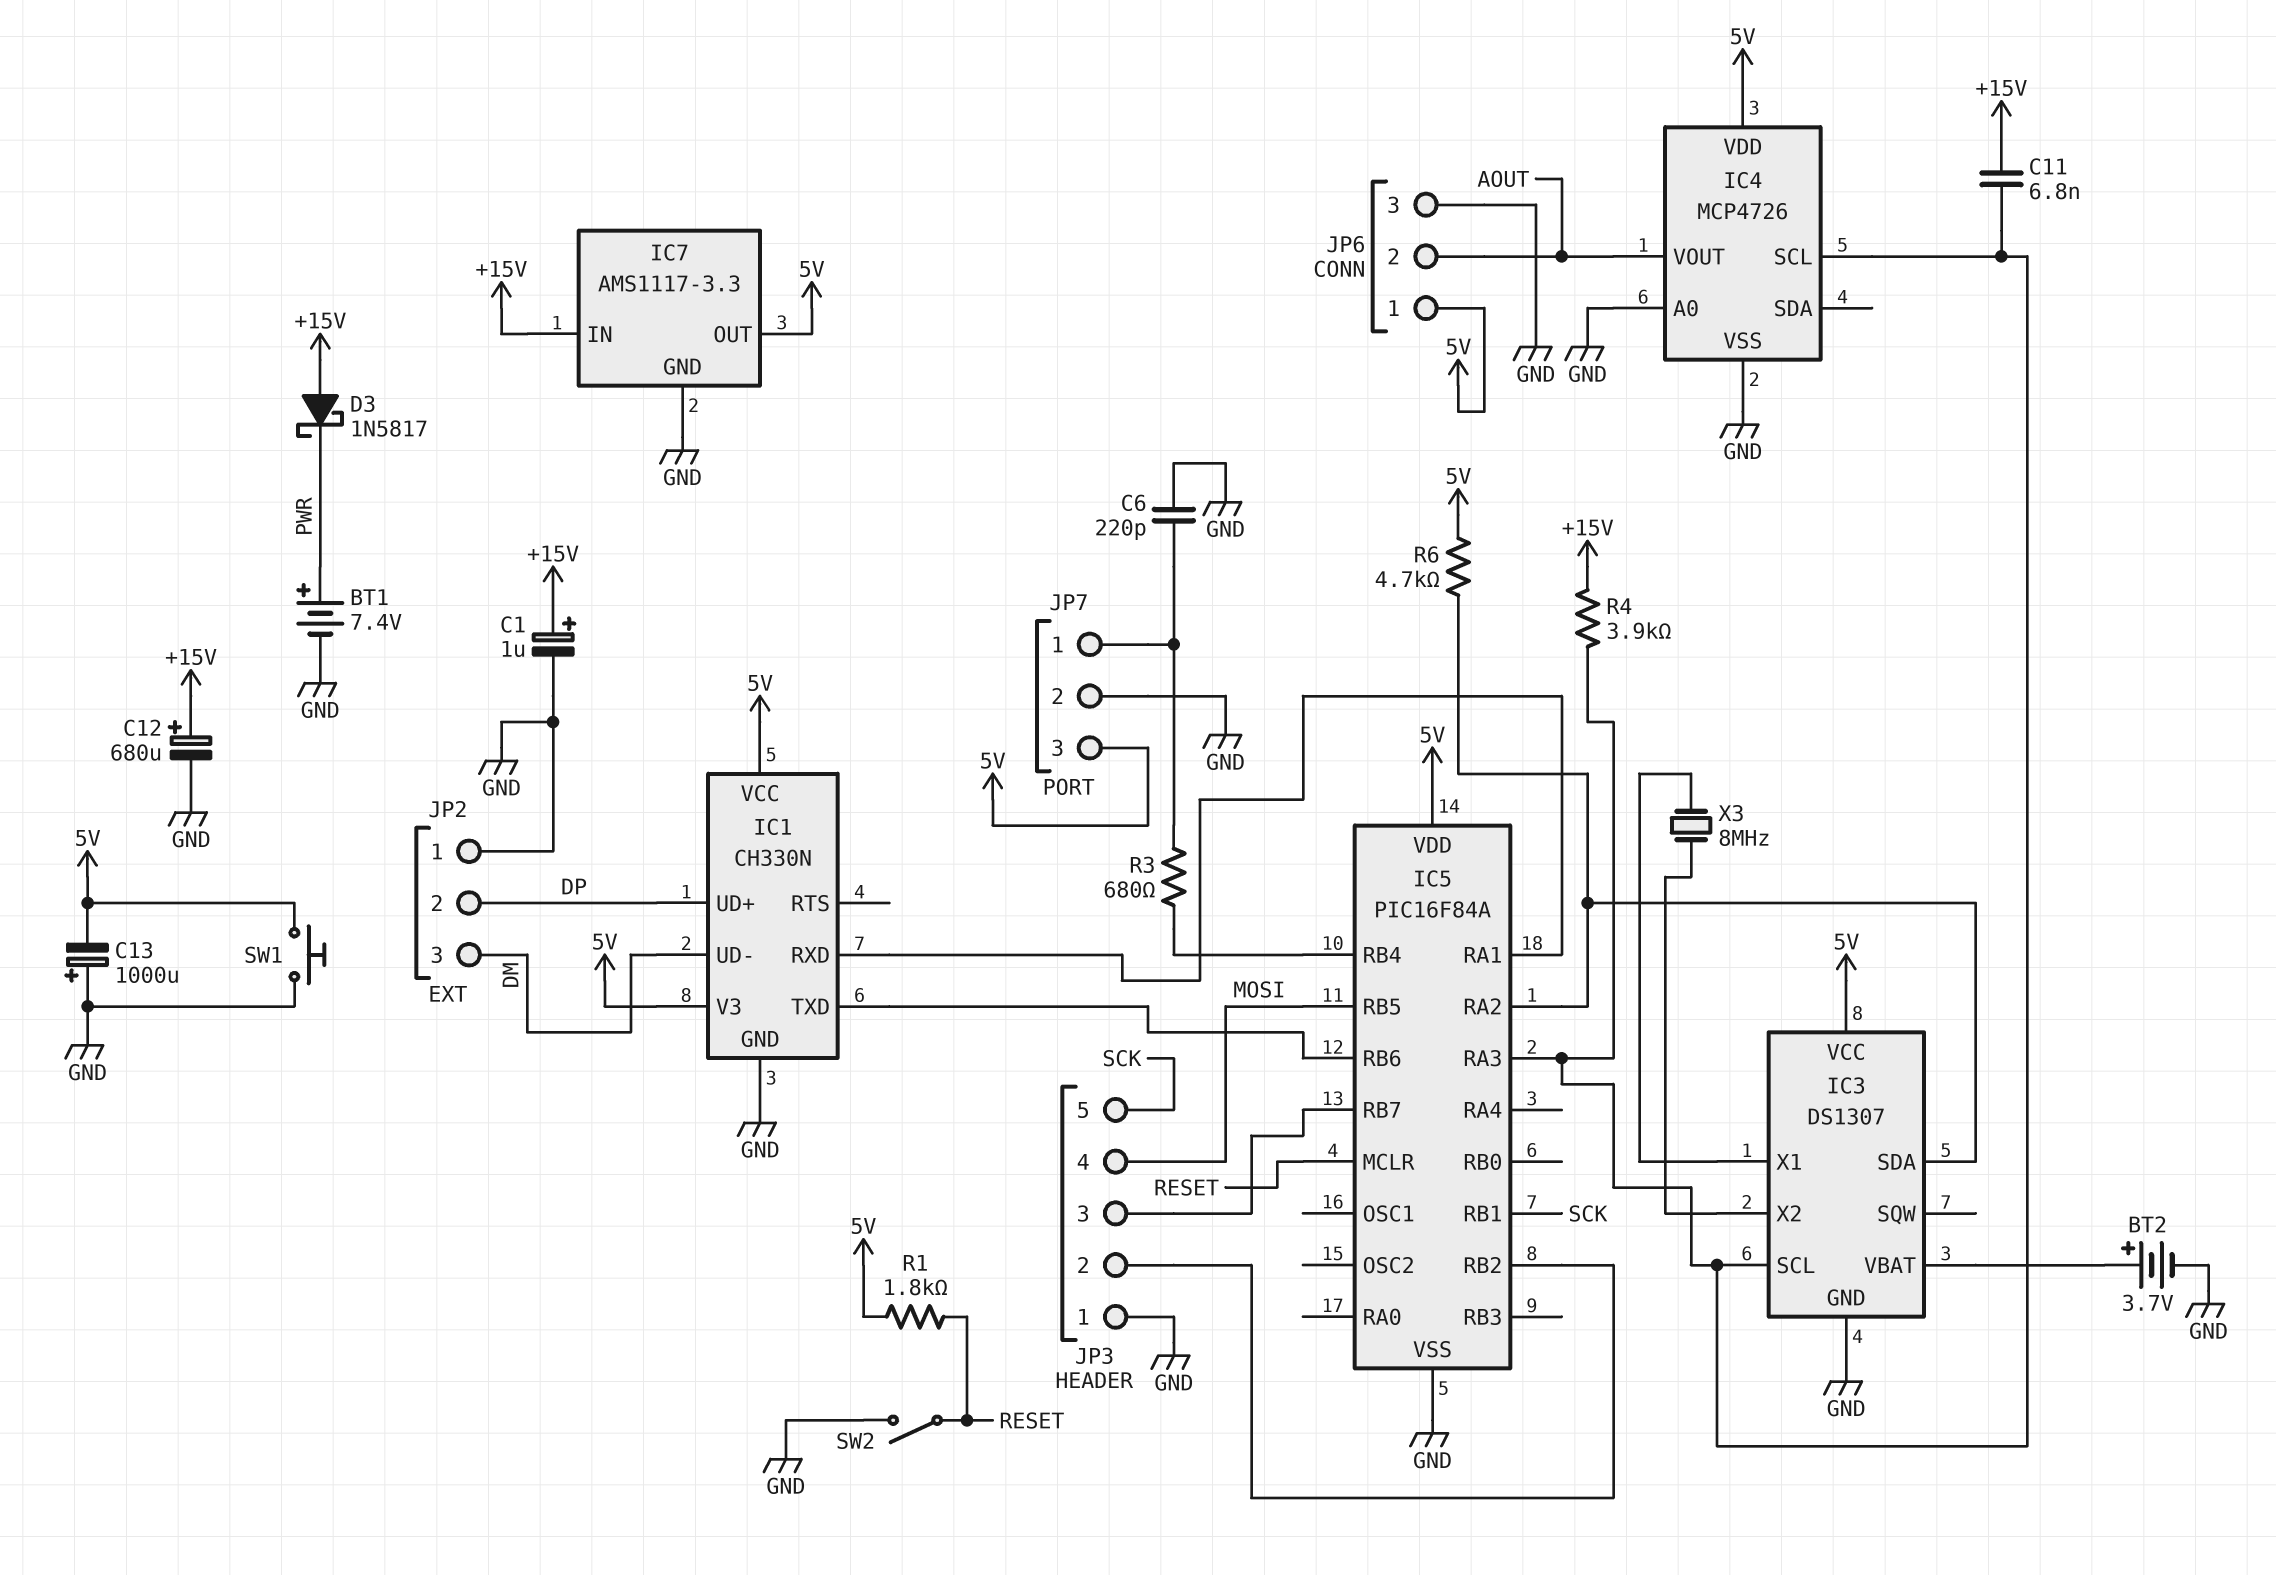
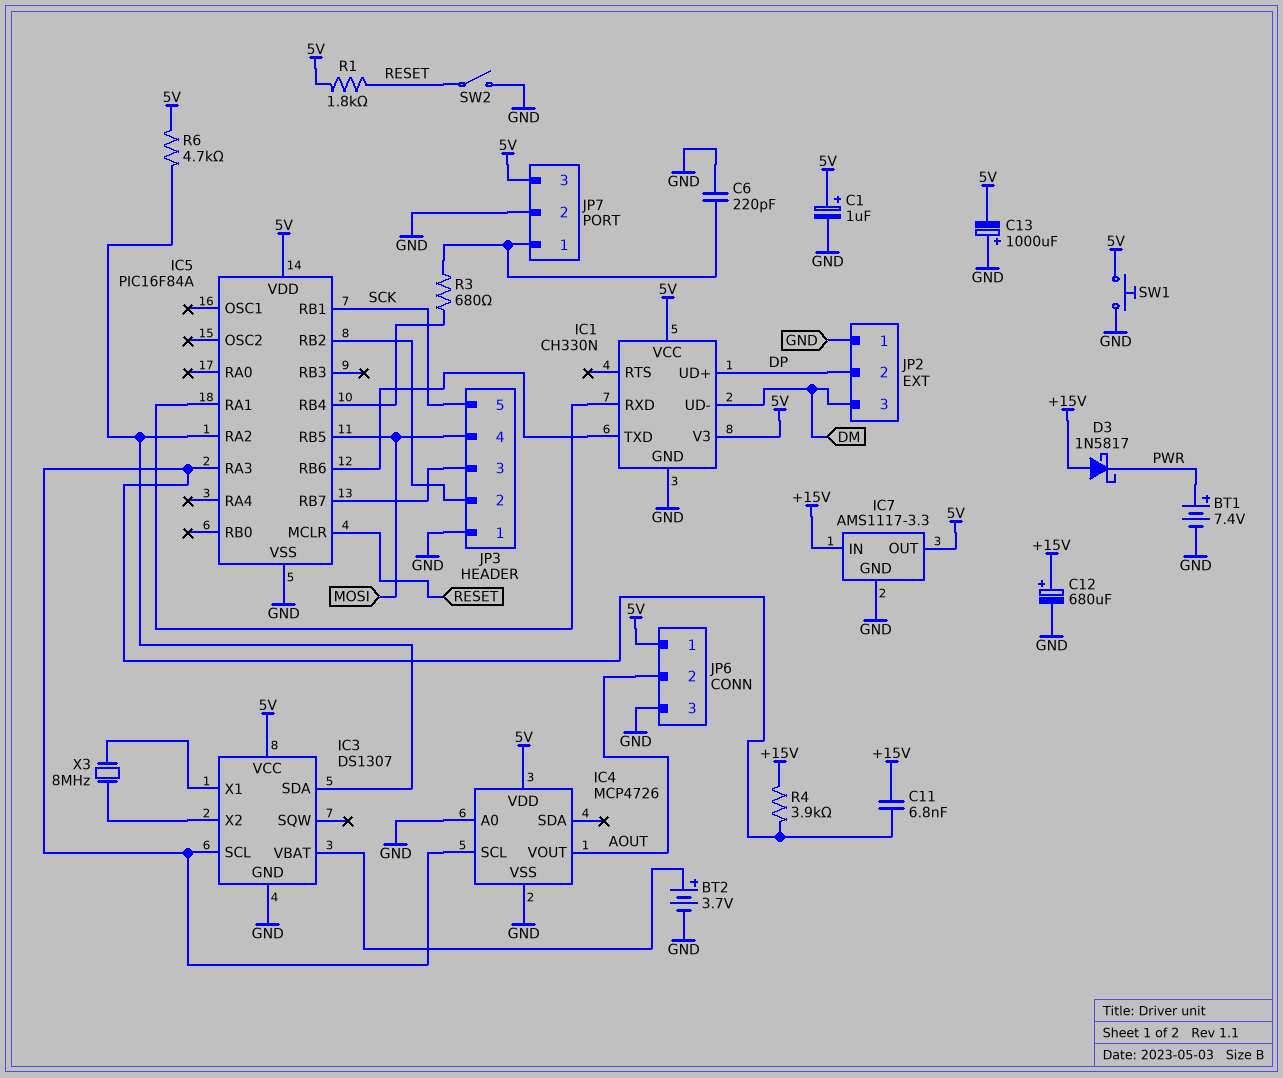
C1: 1uF (plus +15V, minus GND) -> 1uF (plus 5V, minus GND)

